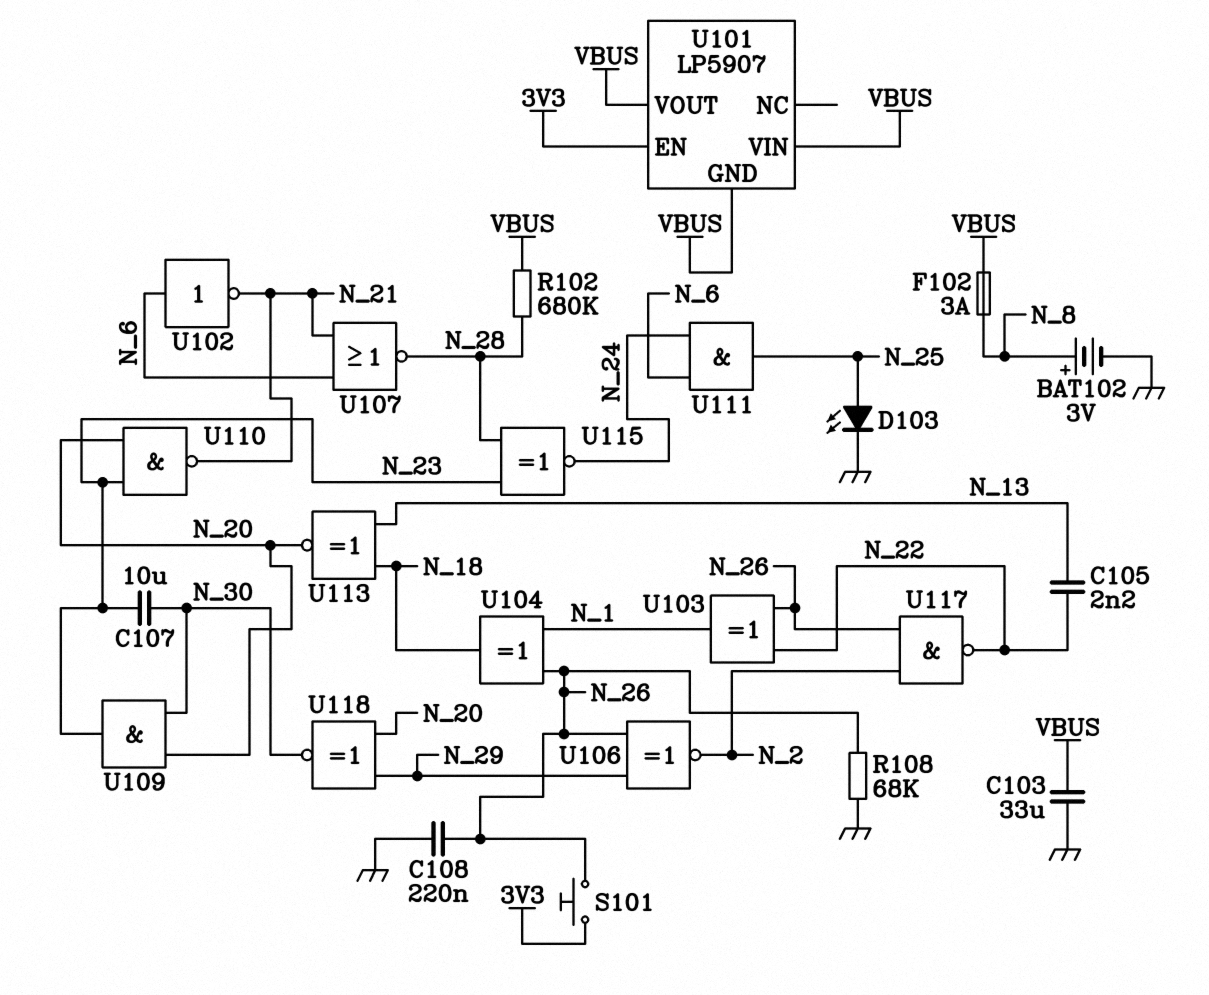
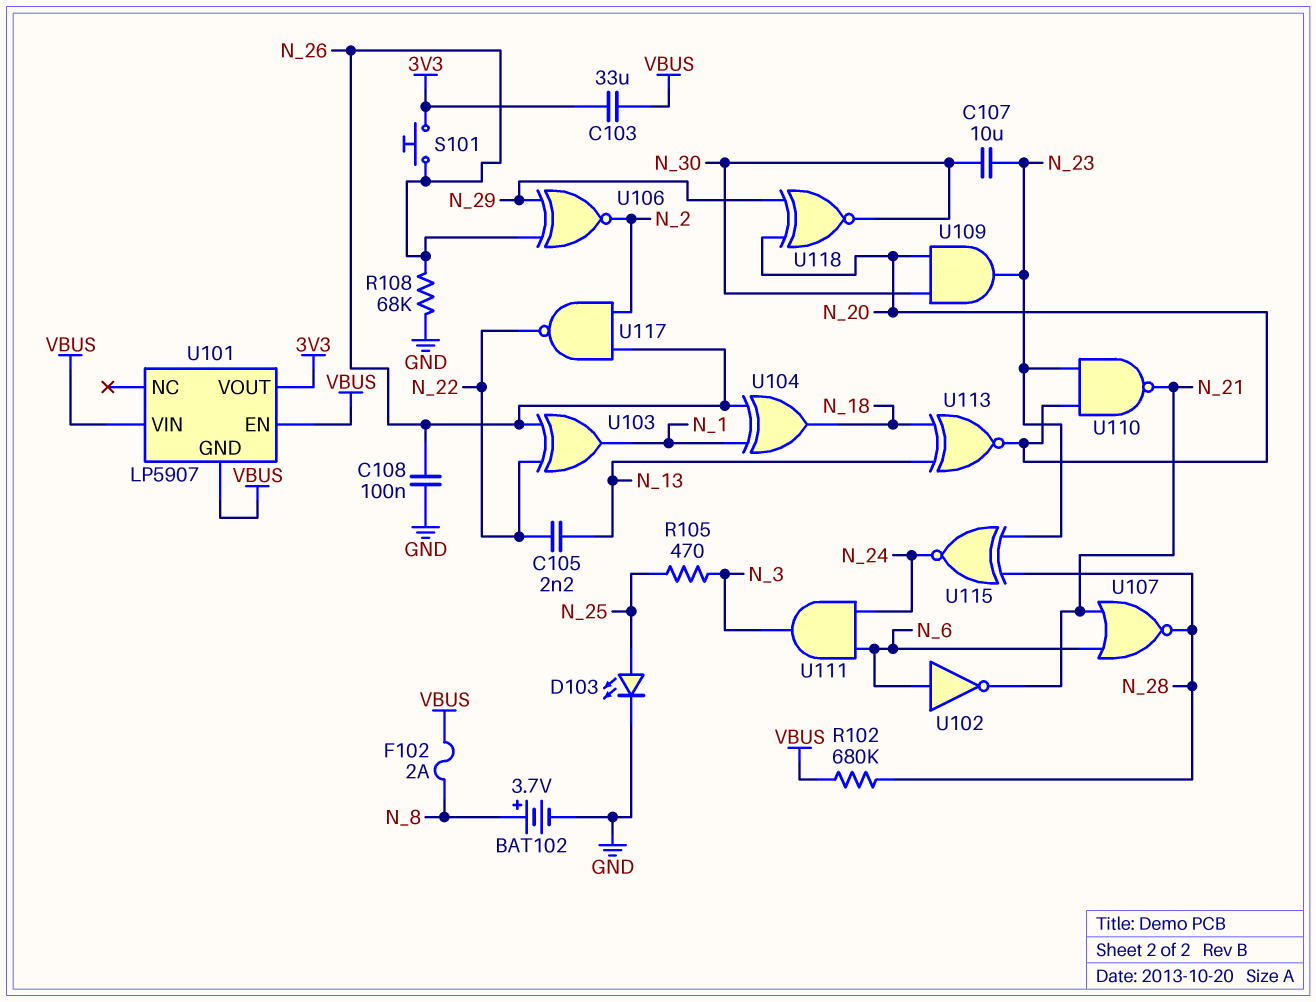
BAT102: 3V (plus N_8, minus GND) -> 3.7V (plus N_8, minus GND)
C103: 33uF (GND, VBUS) -> 33uF (3V3, VBUS)
C108: 220nF (GND, N_26) -> 100nF (GND, N_26)
F102: 3A (N_8, VBUS) -> 2A (N_8, VBUS)
R105: none -> 470 (N_3, N_25)
U101 pin EN: 3V3 -> VBUS
U101 pin VOUT: VBUS -> 3V3
U111: AND (in N_6, in N_24, out N_25) -> AND (in N_6, in N_24, out N_3)

